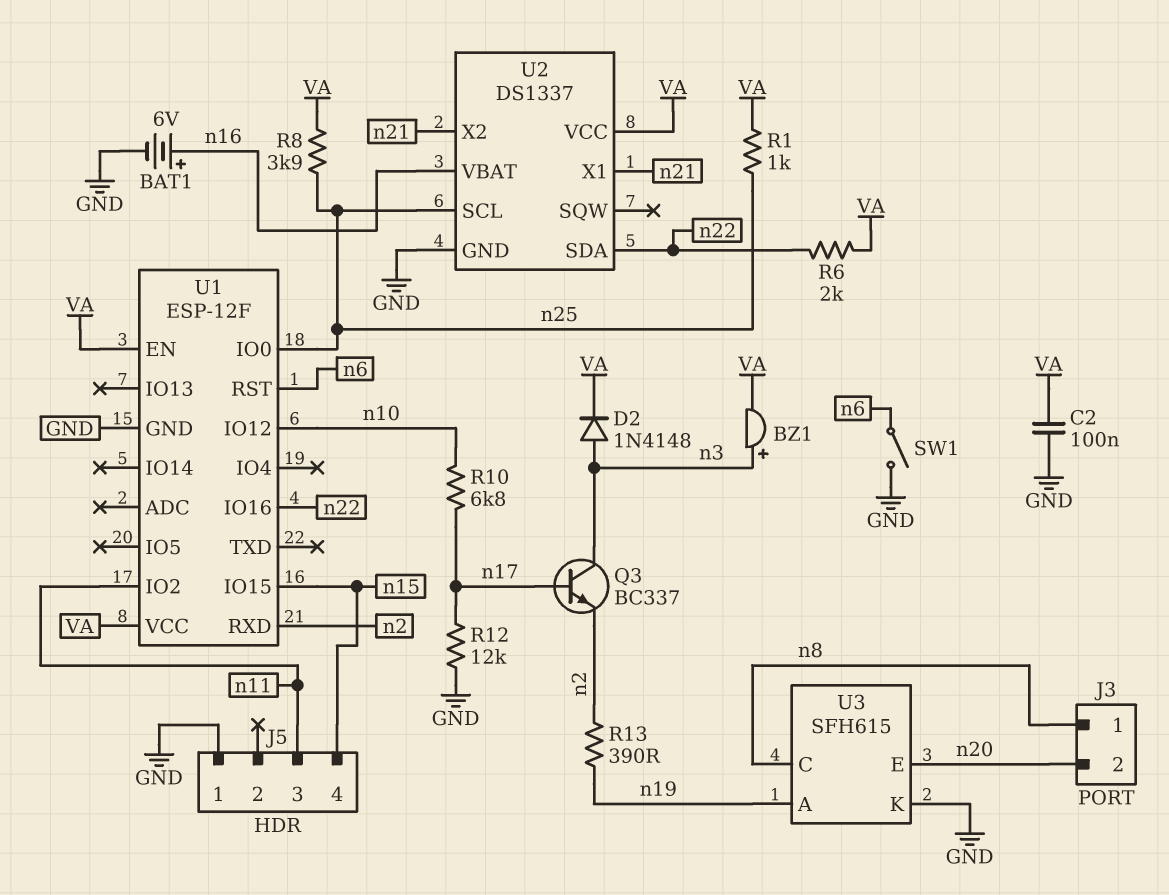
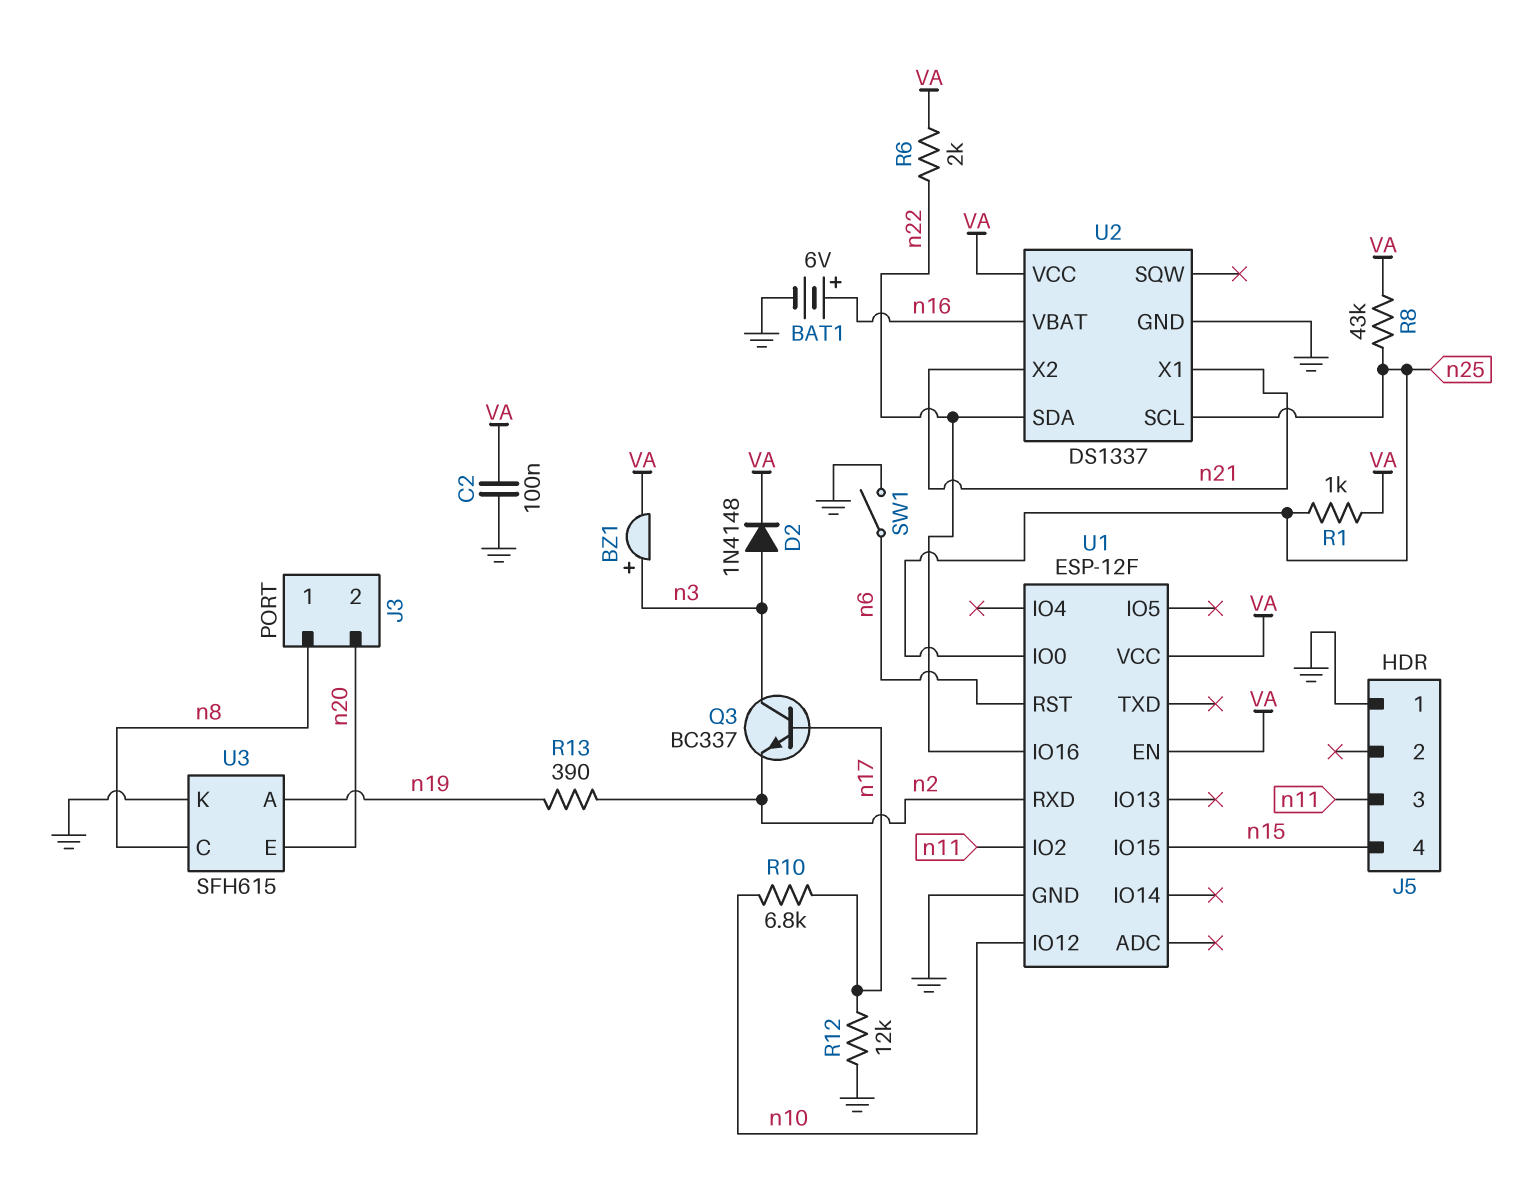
R8: 3.9k (VA, n25) -> 43k (VA, n25)

